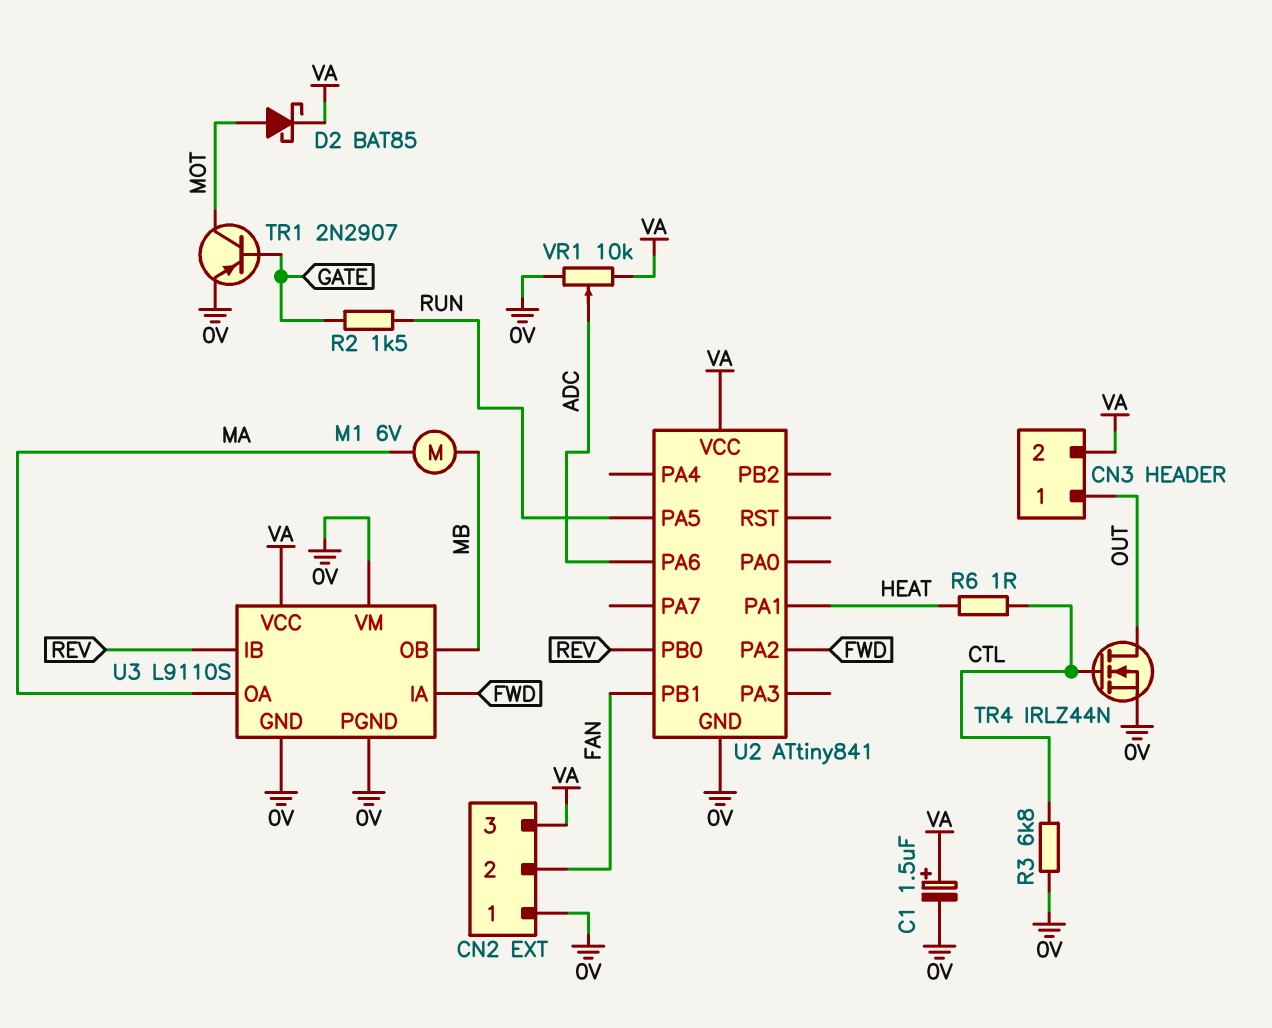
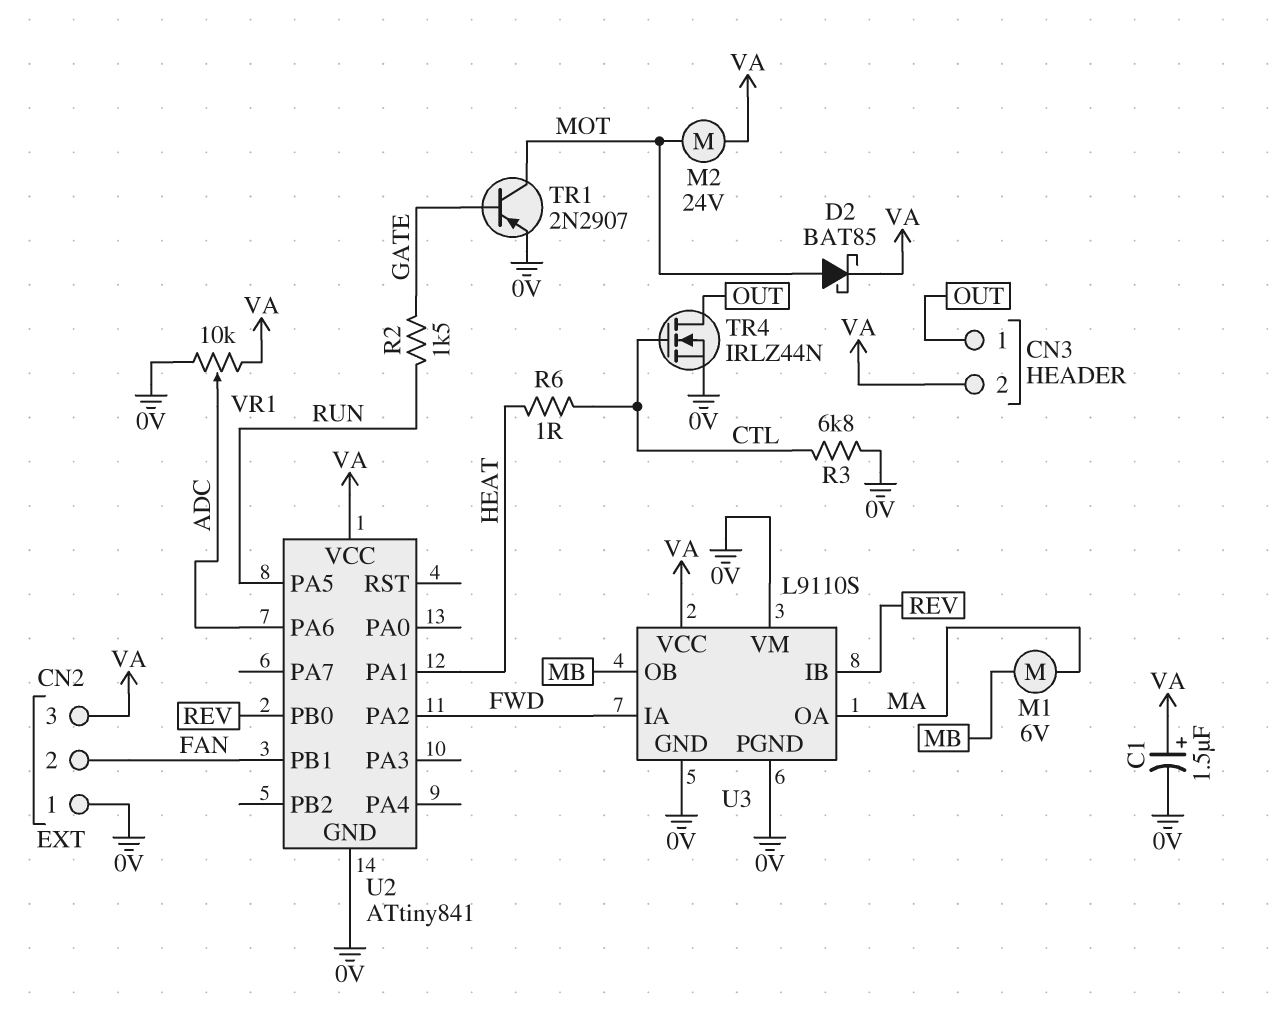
M2: none -> motor 24V (MOT, VA)

